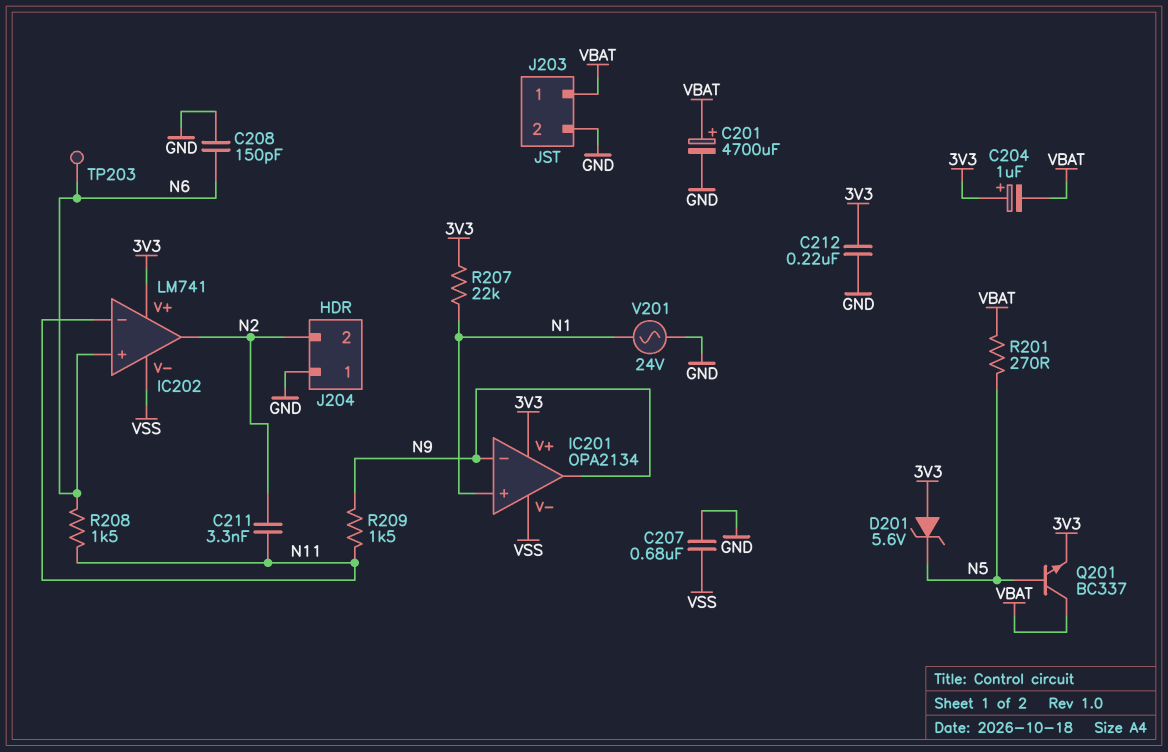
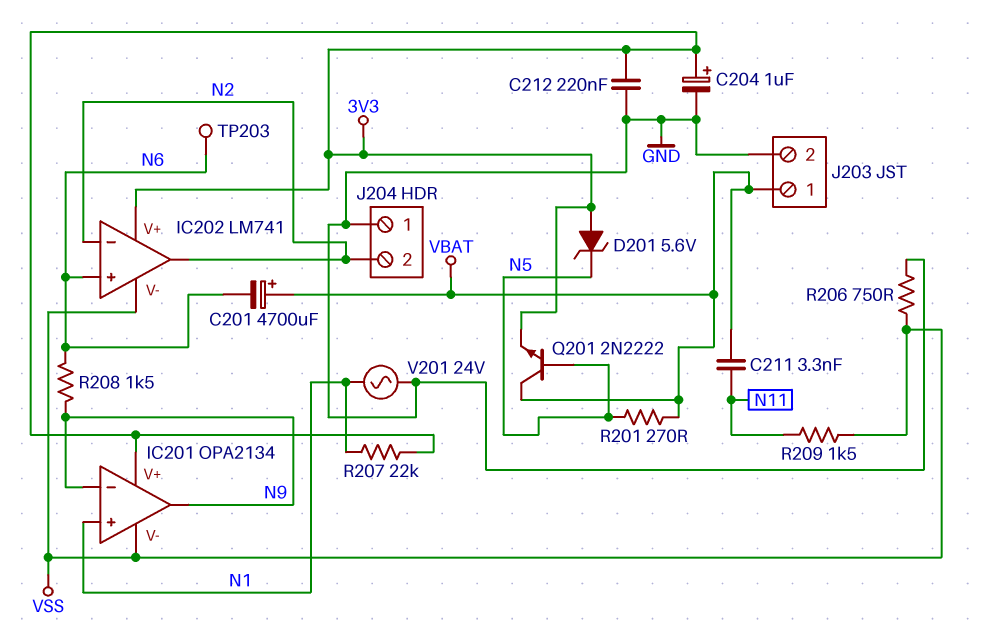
C201: 4700uF (plus VBAT, minus GND) -> 4700uF (plus VBAT, minus N6)
C204: 1uF (plus 3V3, minus VBAT) -> 1uF (plus 3V3, minus GND)
C207: 680nF (GND, VSS) -> none
C208: 150pF (GND, N6) -> none
C211: 3.3nF (N2, N11) -> 3.3nF (N11, VBAT)
IC202 pin in-: N11 -> N2
Q201: NPN BC337 (B N5, C VBAT, E 3V3) -> NPN 2N2222 (B N5, C VBAT, E 3V3)
R206: none -> 750 (GND, VSS)
R208: 1.5k (N6, N11) -> 1.5k (N6, N9)
R209: 1.5k (N9, N11) -> 1.5k (N11, VSS)

